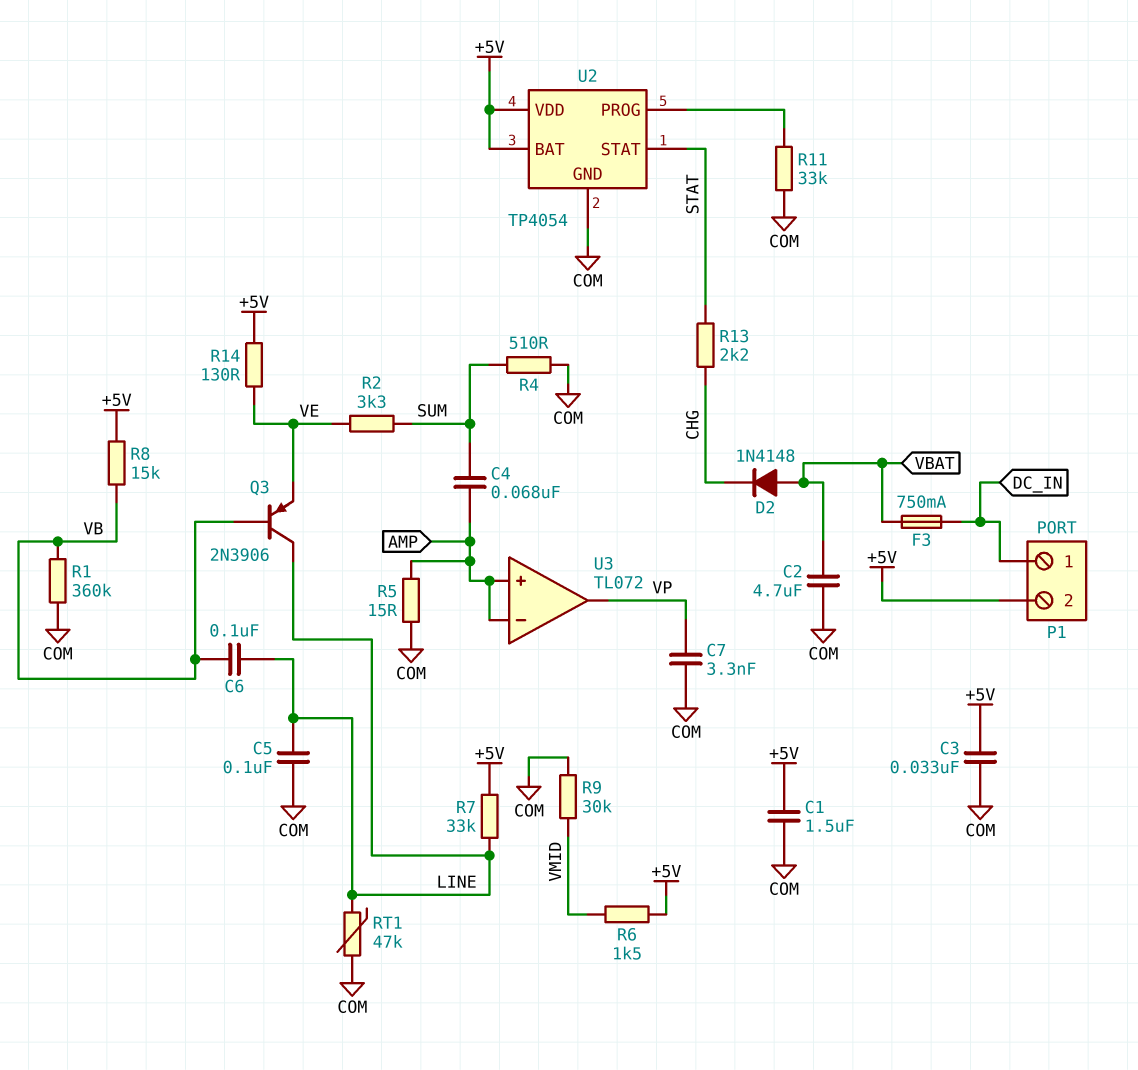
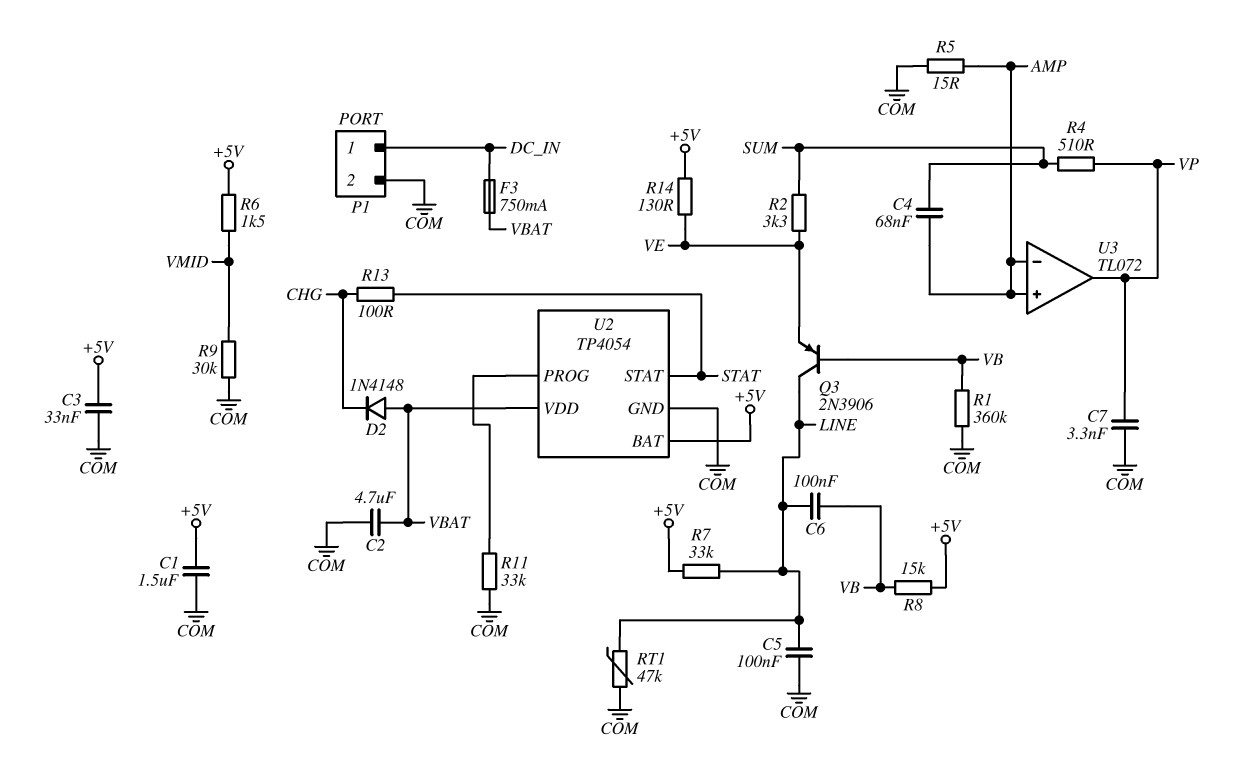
P1 pin 2: +5V -> COM
R4: 510 (COM, SUM) -> 510 (SUM, VP)
R13: 2.2k (CHG, STAT) -> 100 (CHG, STAT)
U2 pin VDD: +5V -> VBAT

